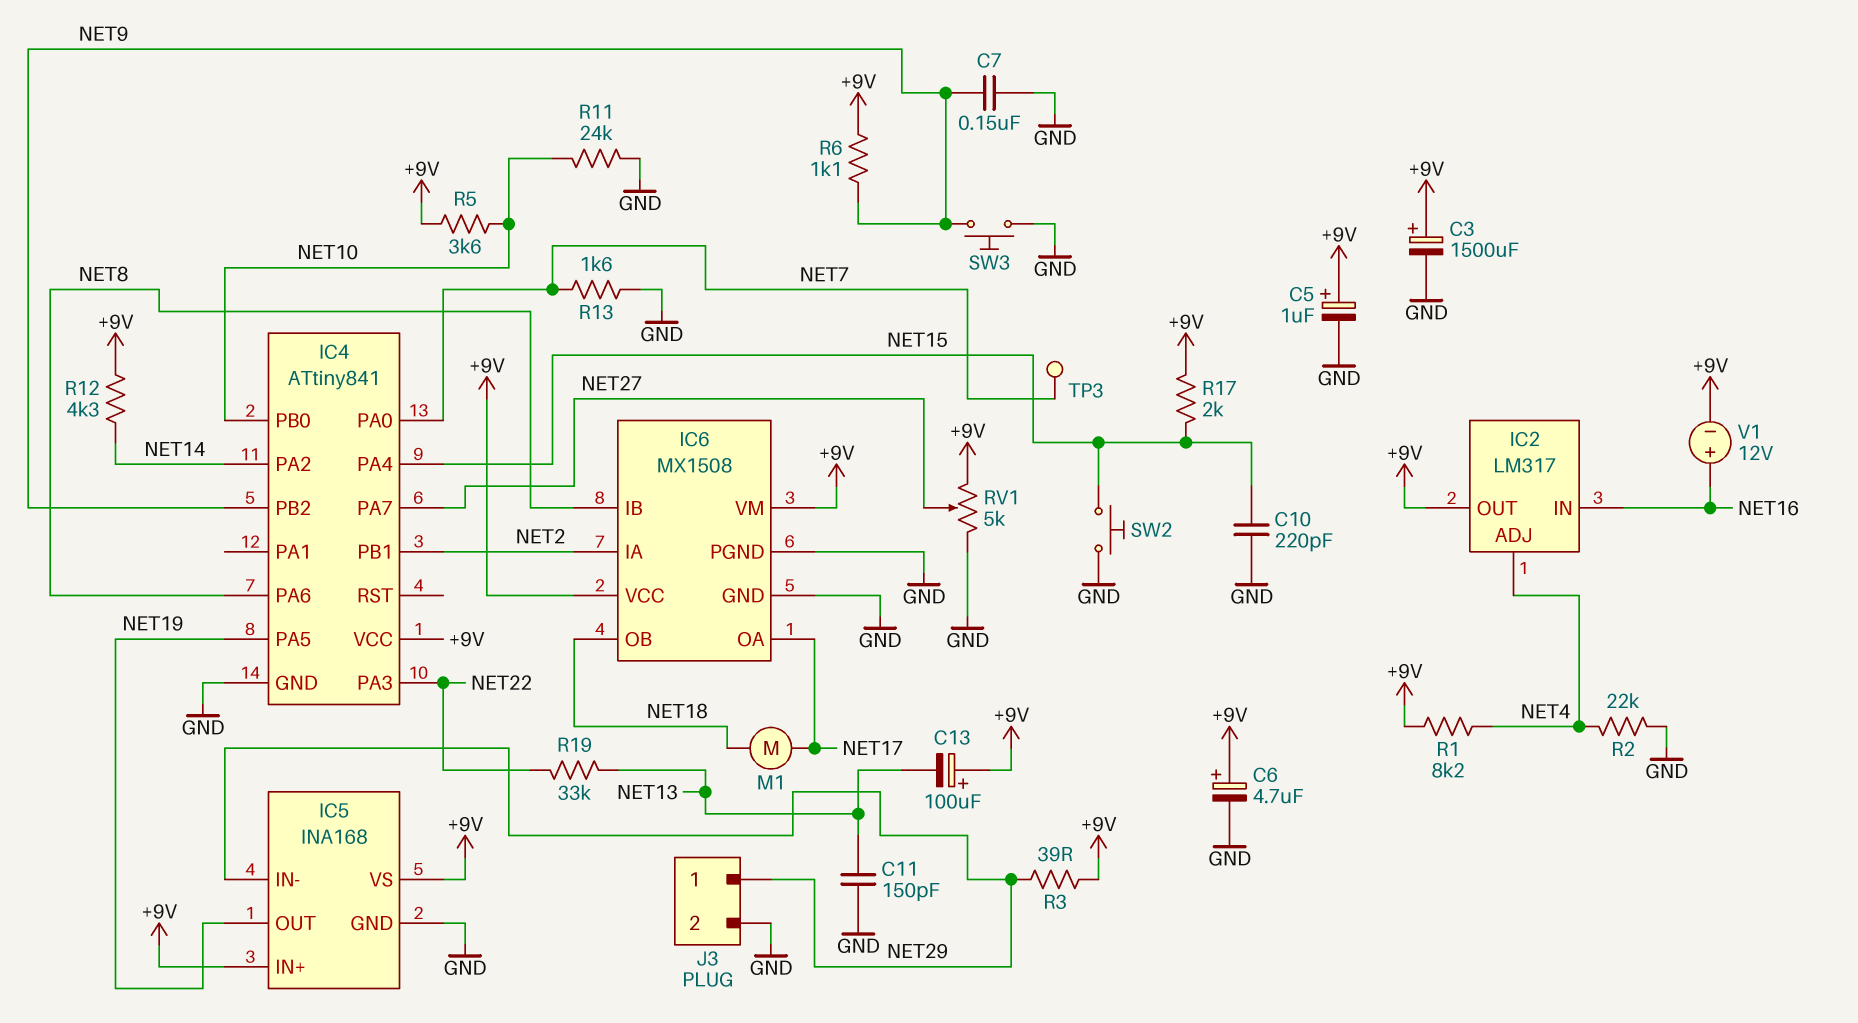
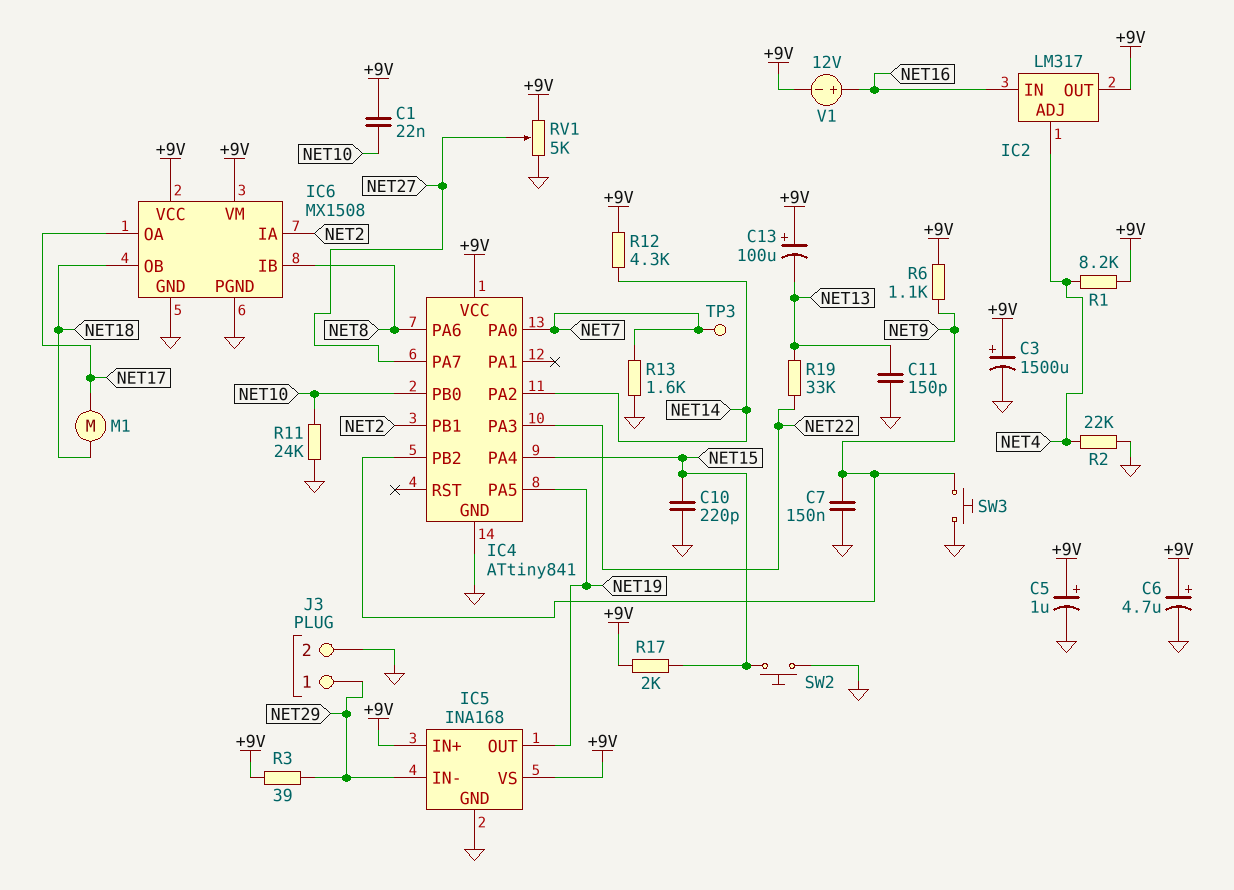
C1: none -> 22nF (+9V, NET10)
R5: 3.6k (+9V, NET10) -> none

